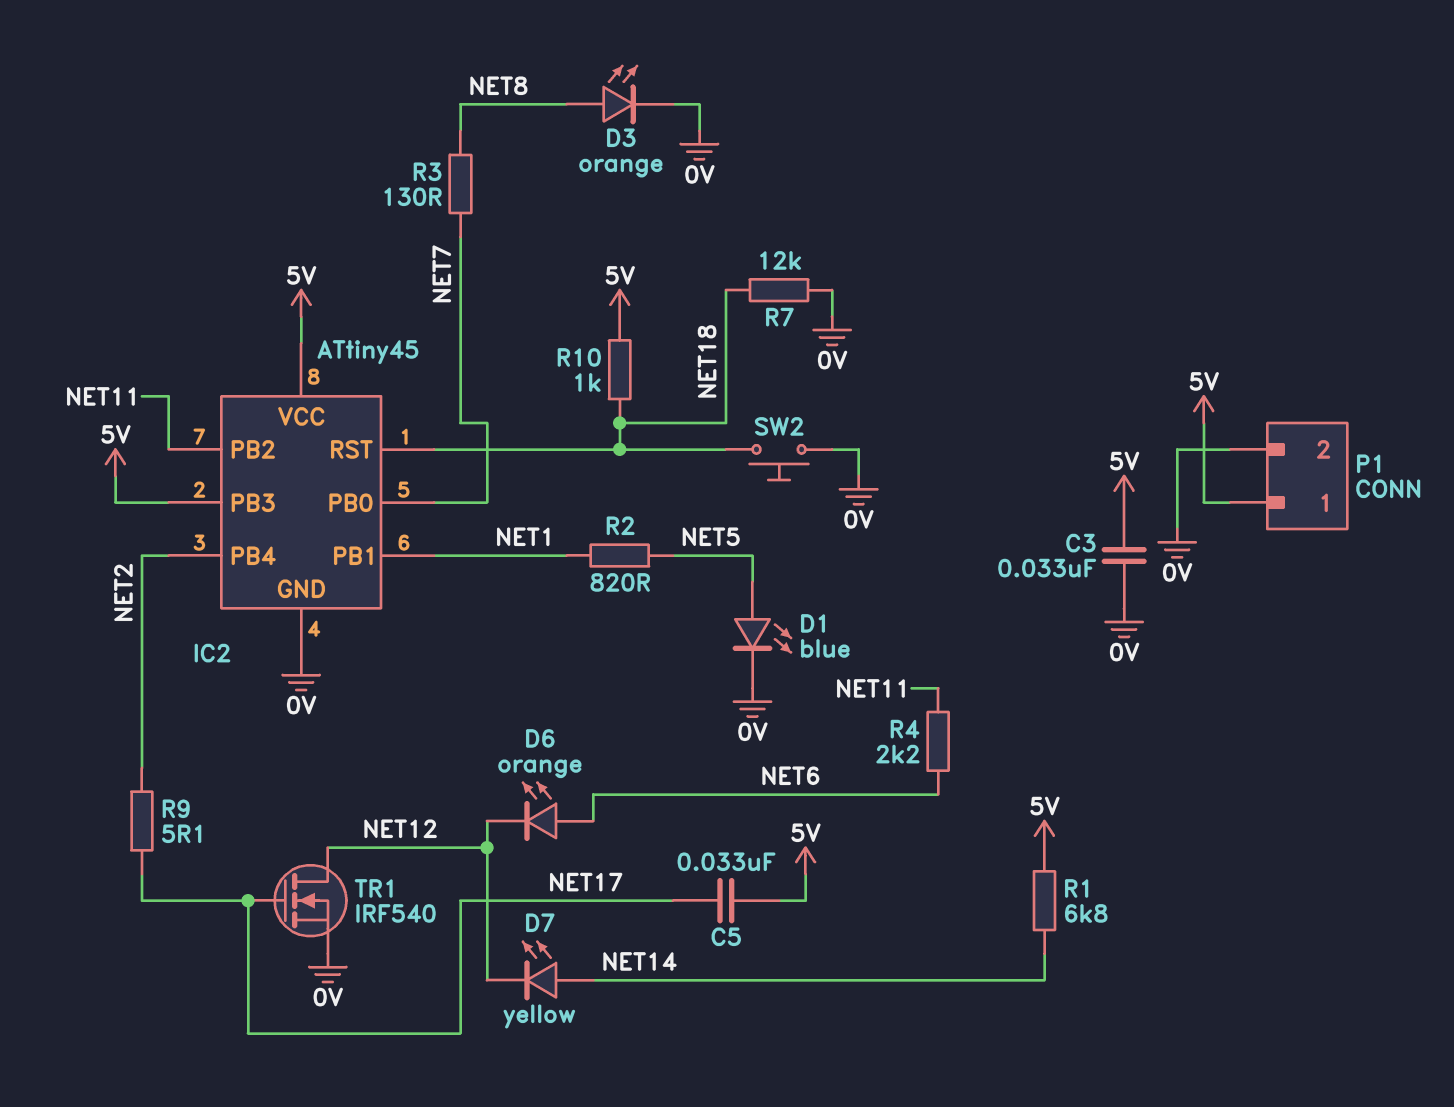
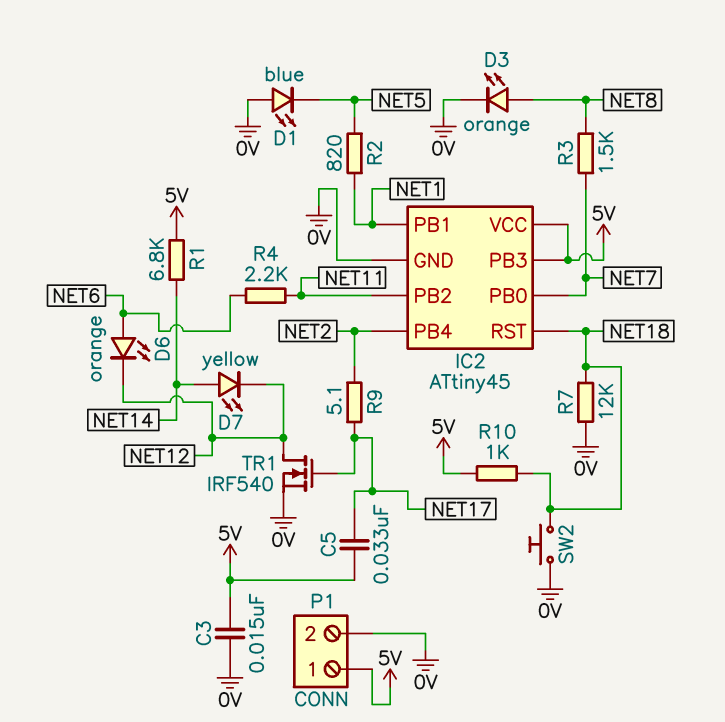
C3: 33nF (0V, 5V) -> 15nF (0V, 5V)
D1: LED blue (A NET5, K 0V) -> LED blue (A 0V, K NET5)
R3: 130 (NET7, NET8) -> 1.5k (NET7, NET8)

